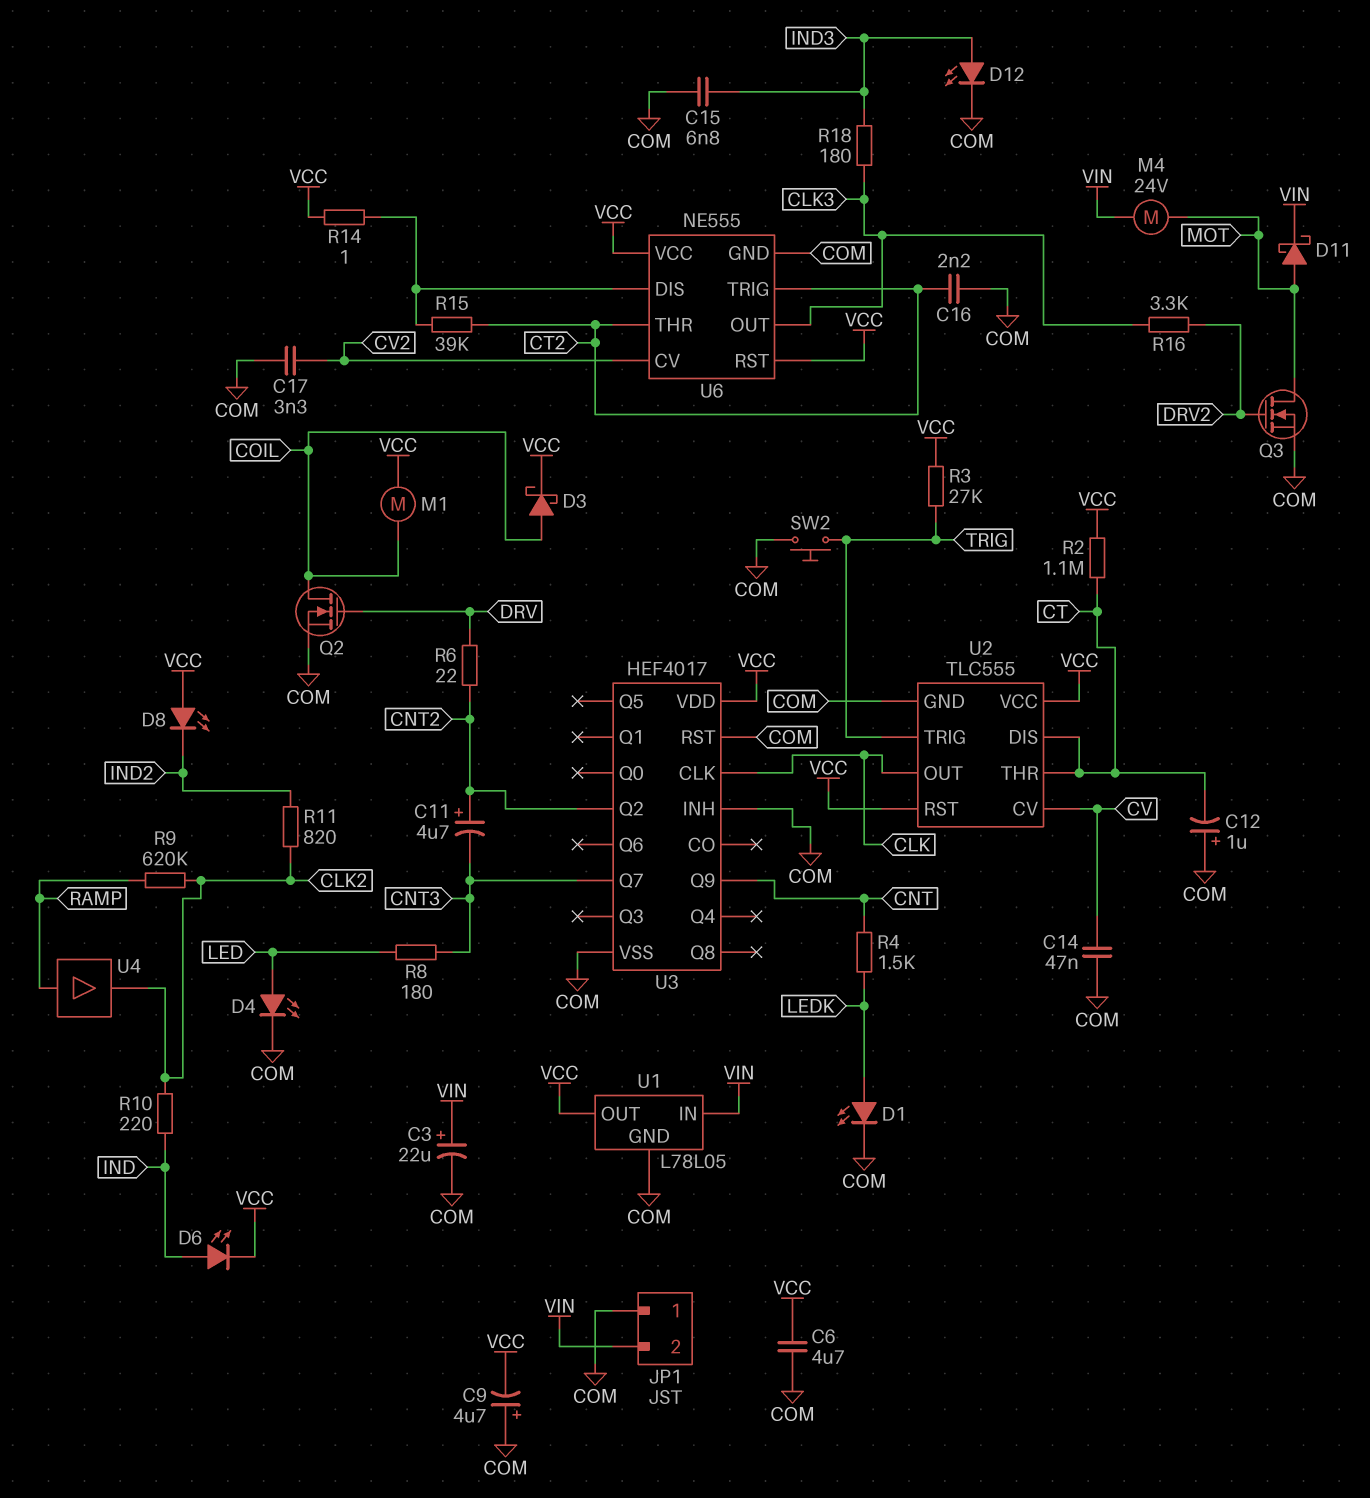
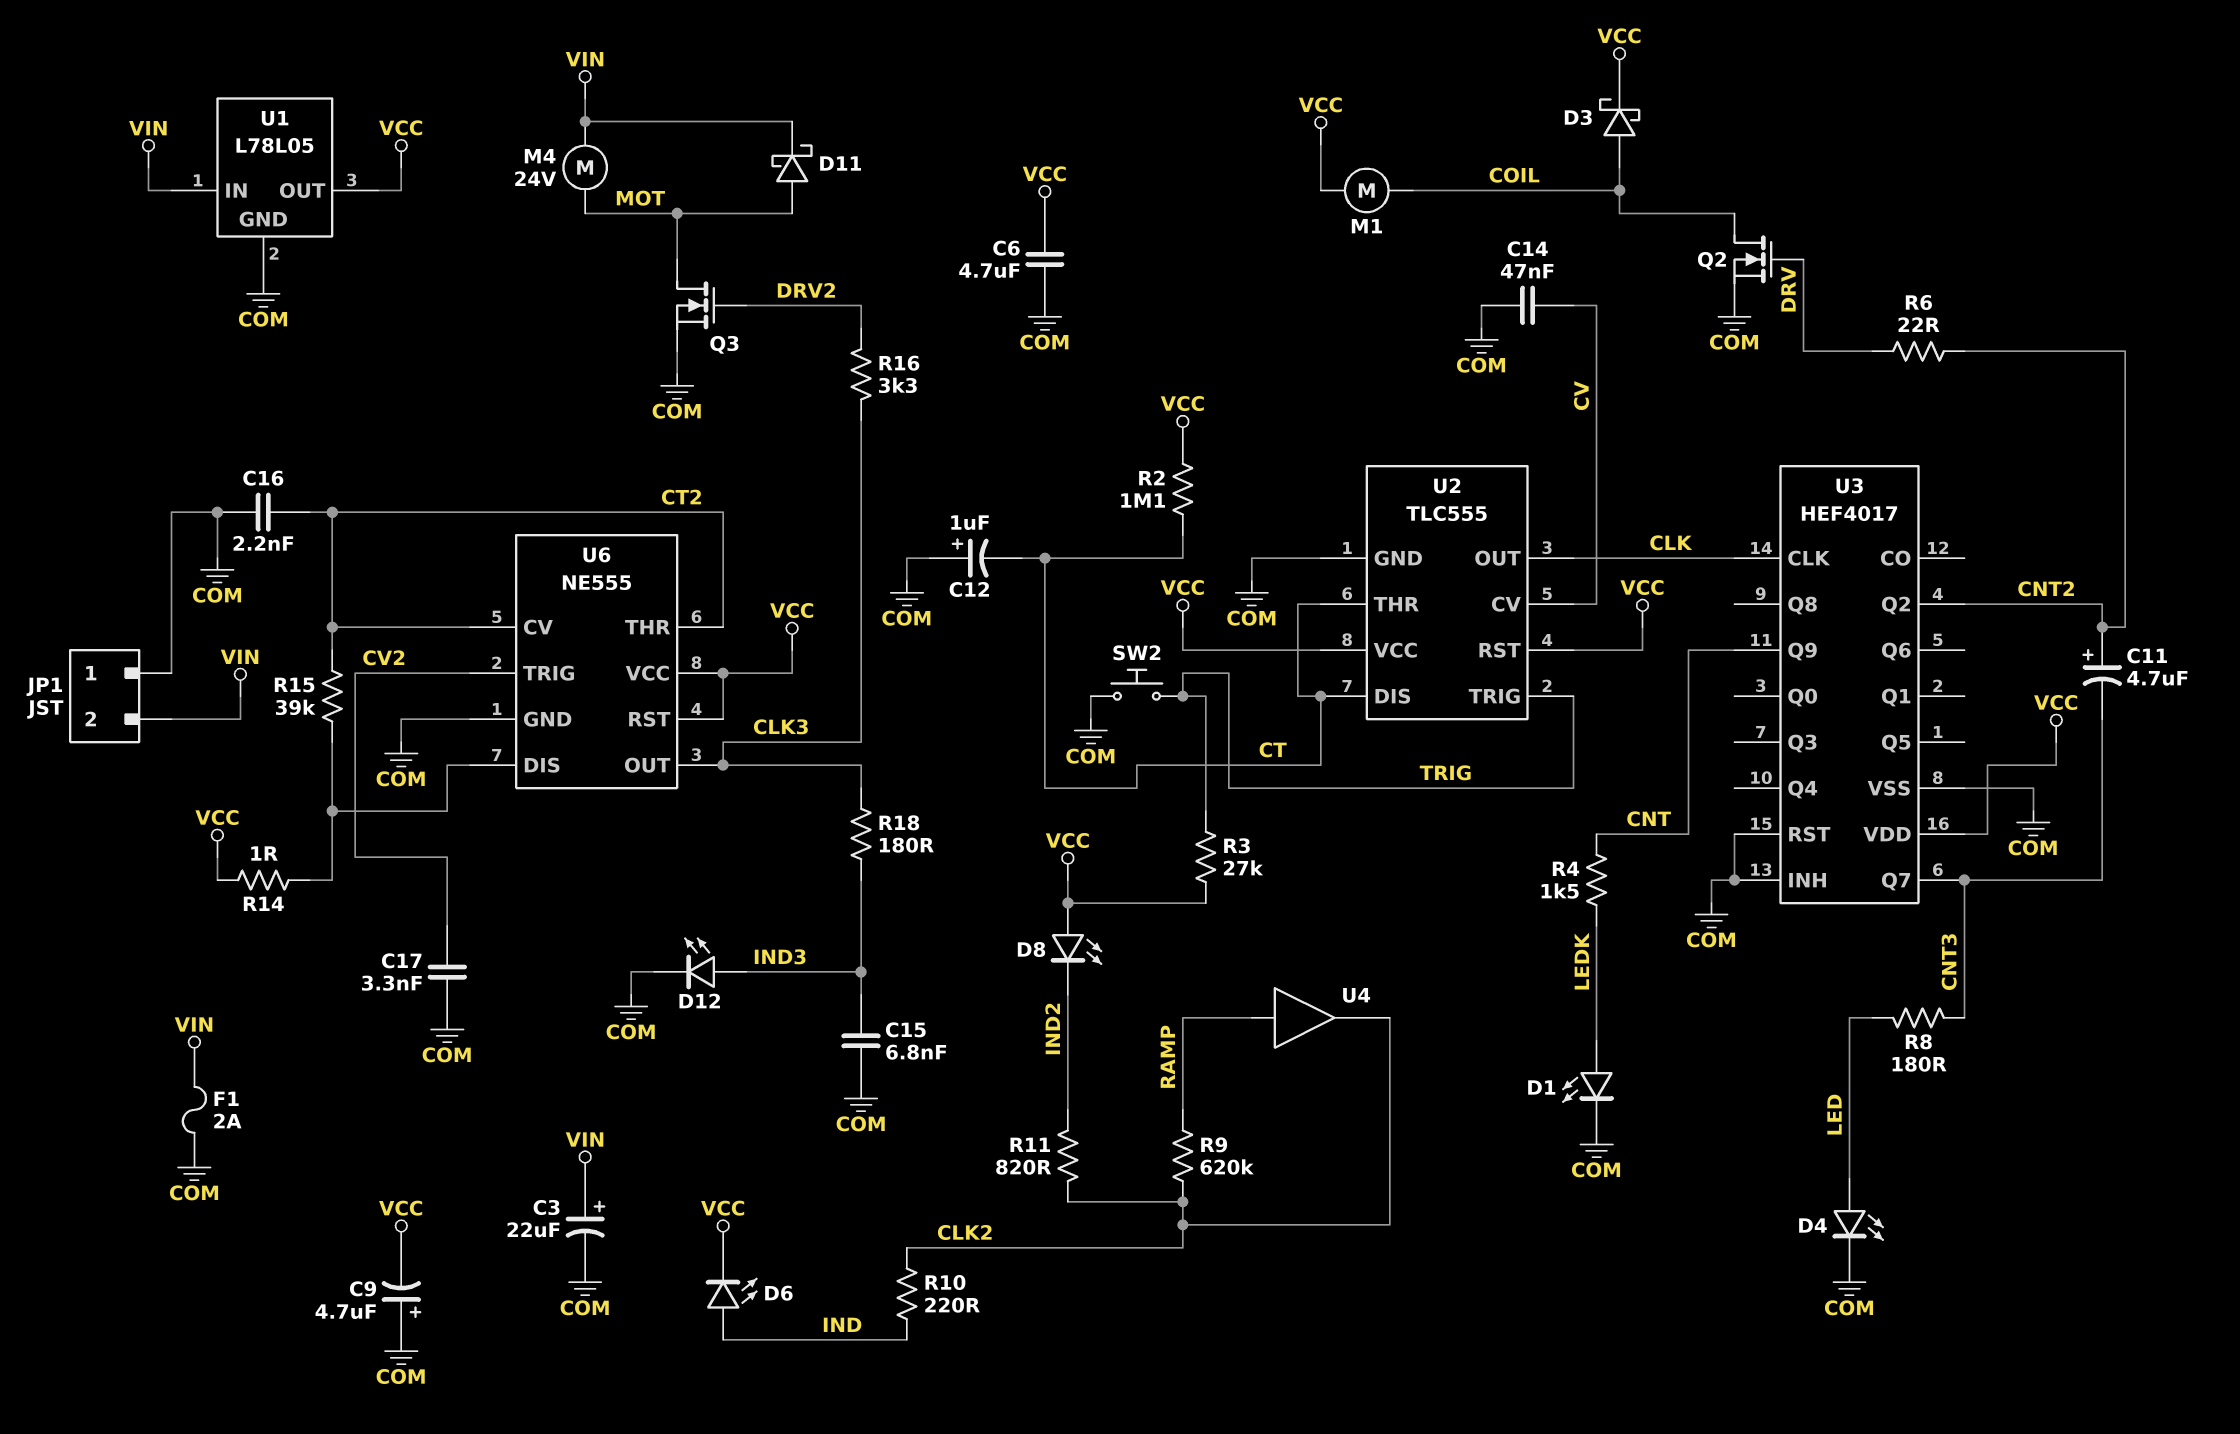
F1: none -> 2A (COM, VIN)
U6 pin CV: CV2 -> CT2
U6 pin TRIG: CT2 -> CV2

